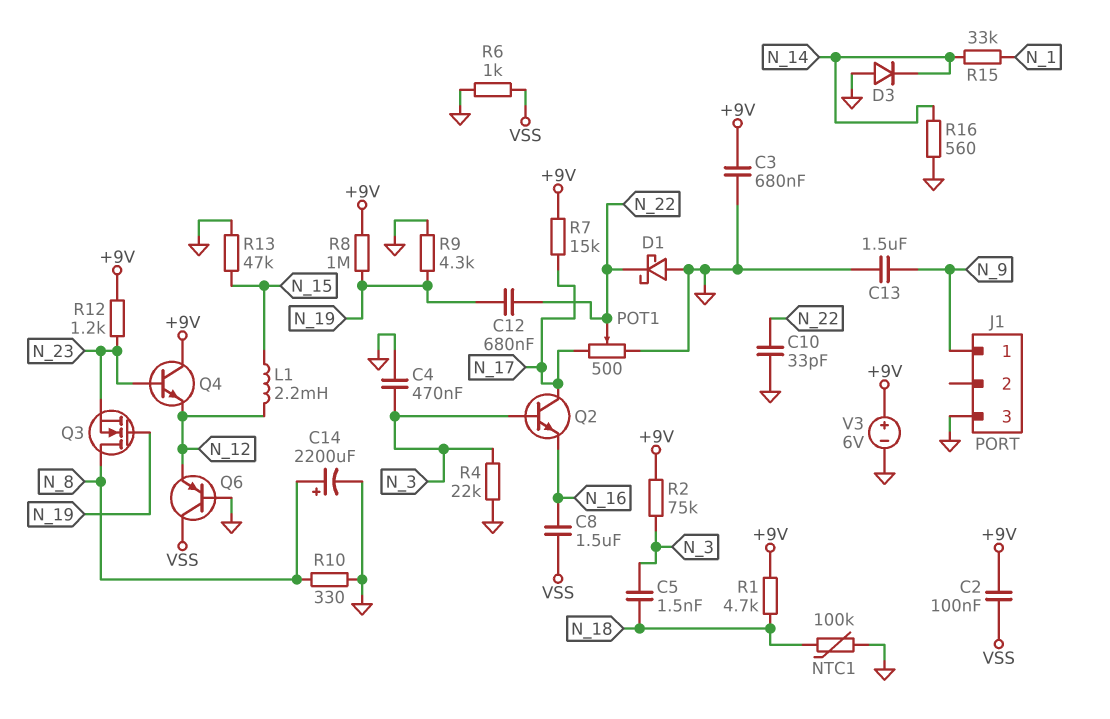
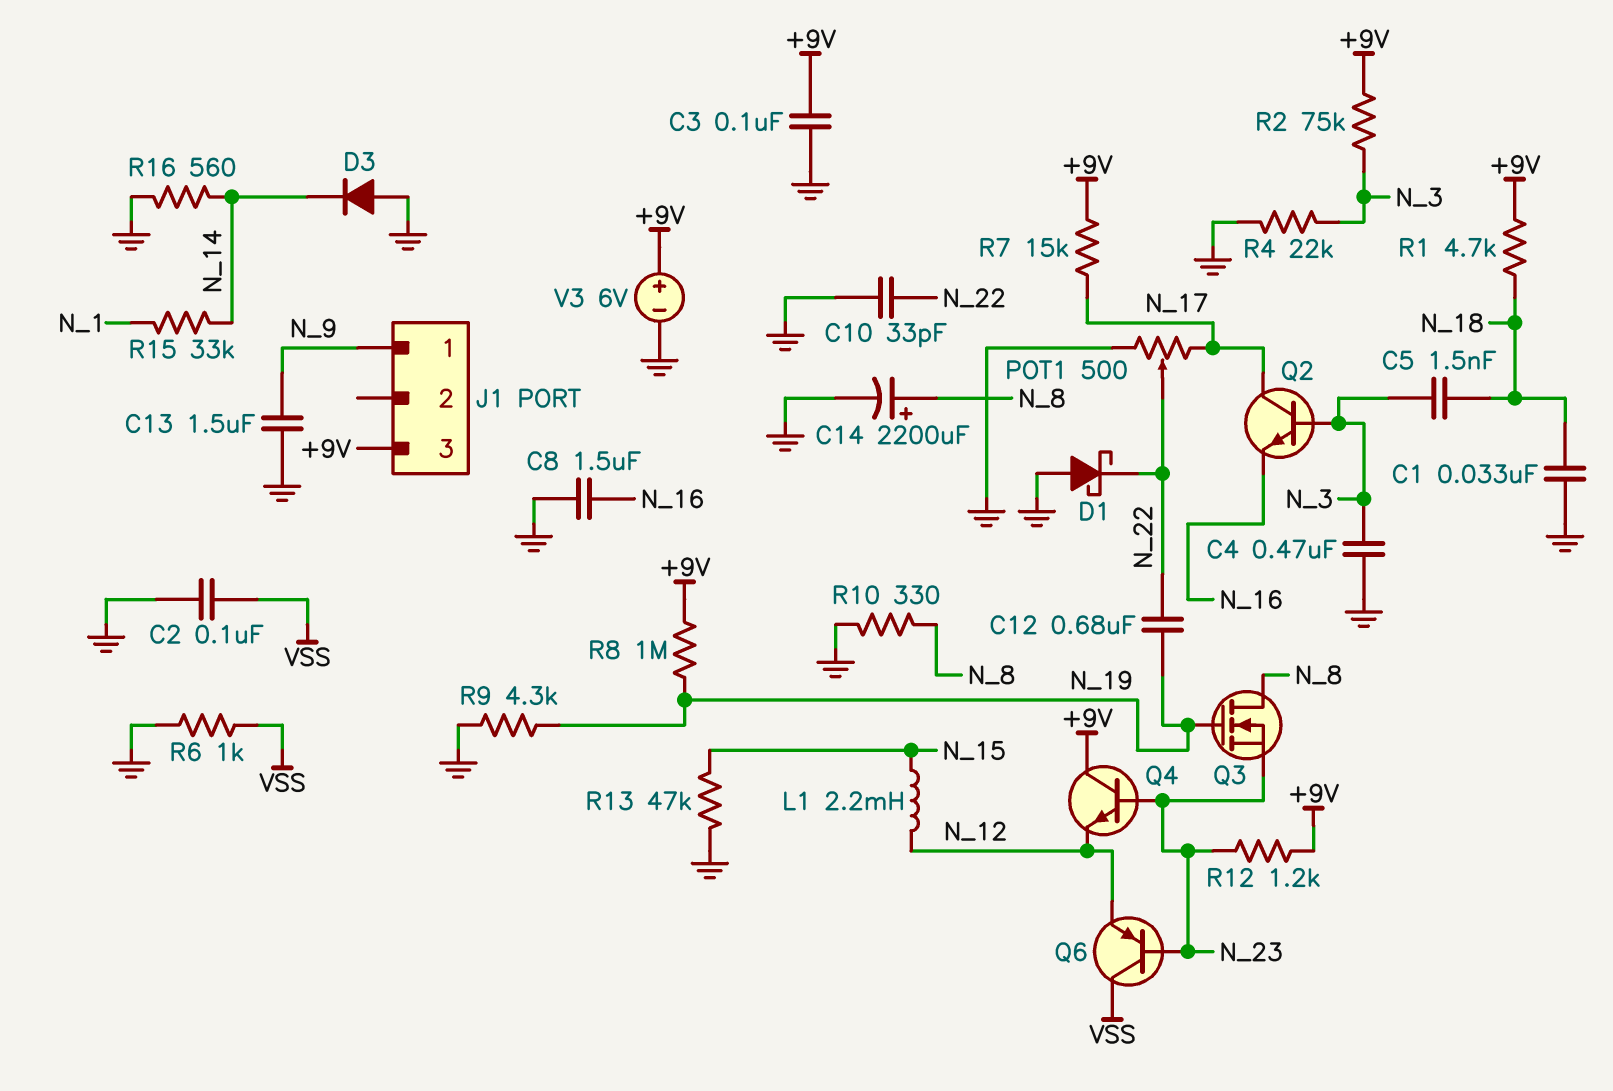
C1: none -> 33nF (GND, N_18)
C2: 100nF (+9V, VSS) -> 100nF (GND, VSS)
C3: 680nF (+9V, GND) -> 100nF (+9V, GND)
C8: 1.5uF (N_16, VSS) -> 1.5uF (GND, N_16)
J1 pin 3: GND -> +9V
NTC1: 100k (GND, N_18) -> none
Q6: PNP (B GND, C VSS, E N_12) -> PNP (B N_23, C VSS, E N_12)

